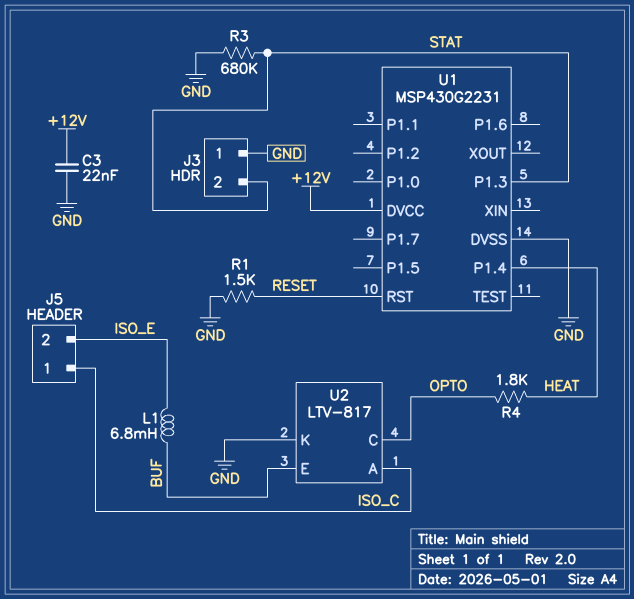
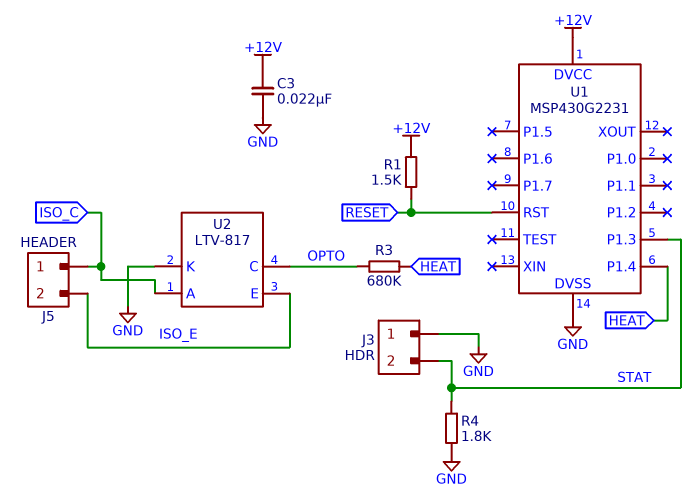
L1: 6.8mH (BUF, ISO_E) -> none
R1: 1.5k (GND, RESET) -> 1.5k (+12V, RESET)
R3: 680k (GND, STAT) -> 680k (HEAT, OPTO)
R4: 1.8k (HEAT, OPTO) -> 1.8k (GND, STAT)
U2 pin E: BUF -> ISO_E

